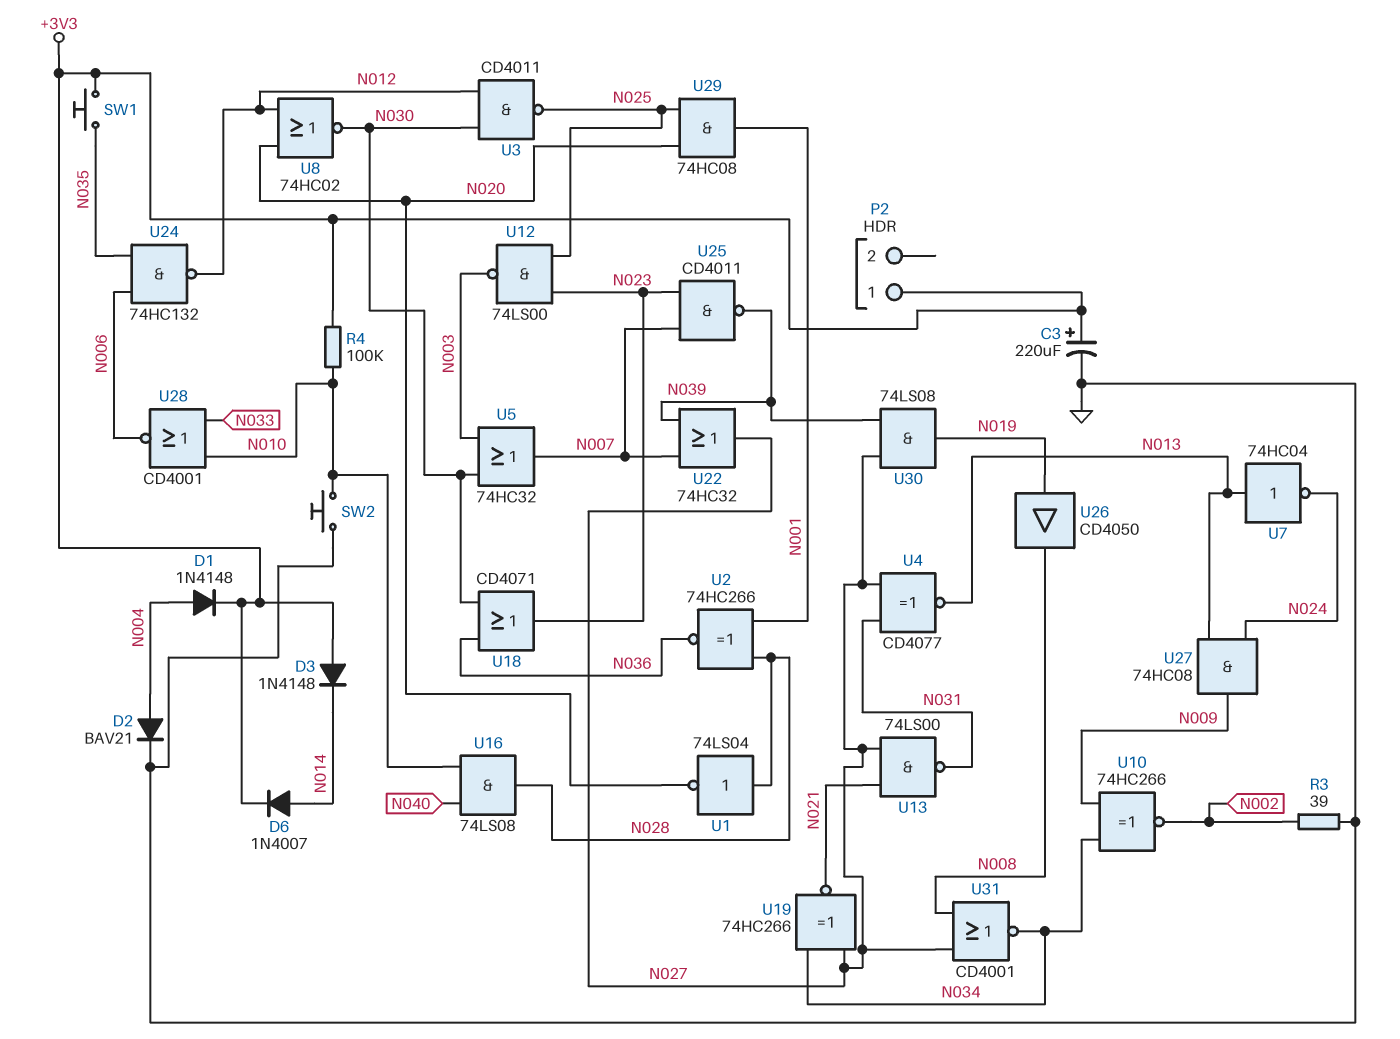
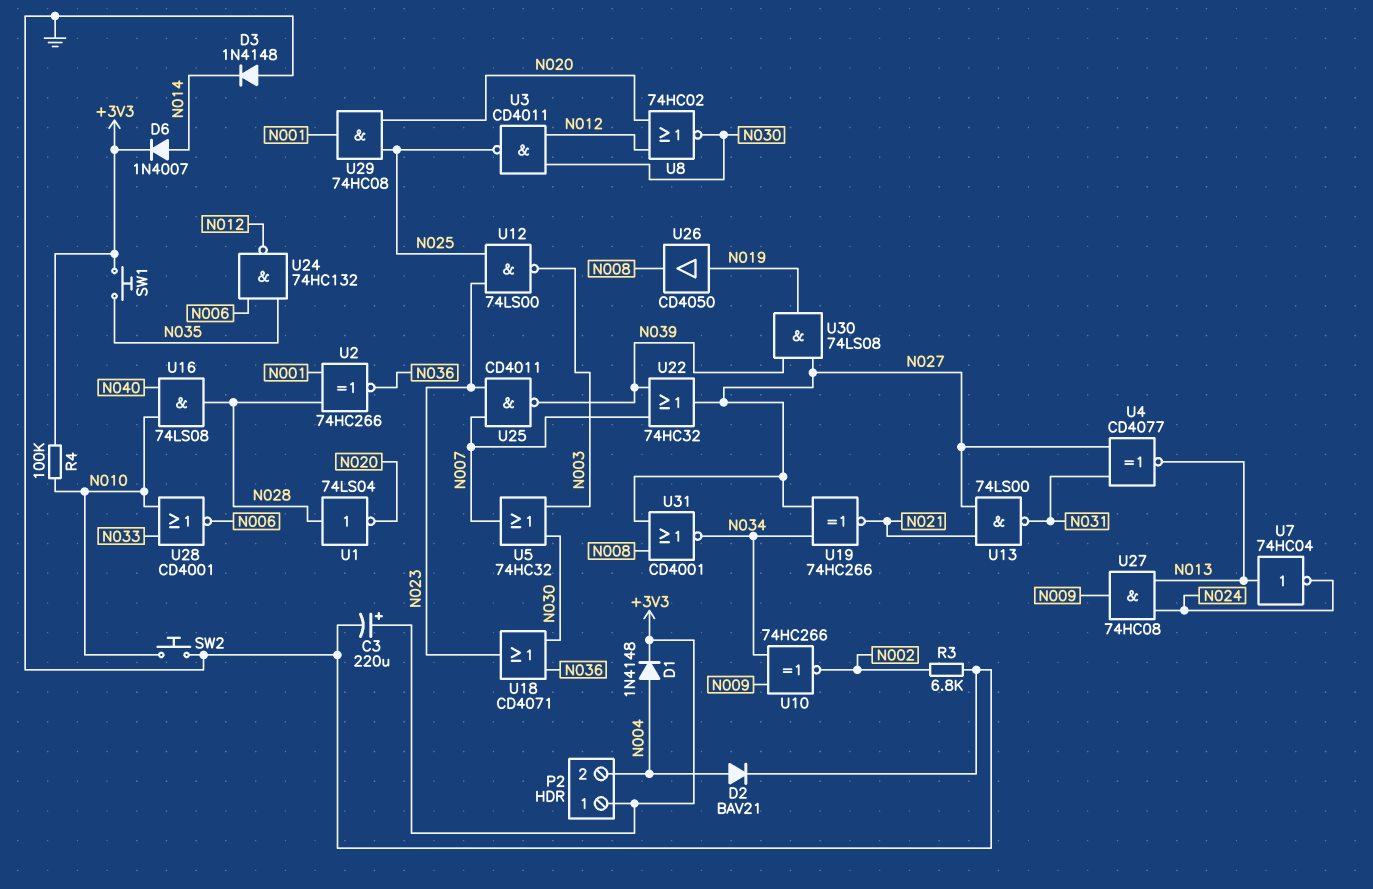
D3: diode 1N4148 (A +3V3, K N014) -> diode 1N4148 (A GND, K N014)
P2 pin 2: none -> N004
R3: 39 (GND, N002) -> 6.8k (GND, N002)

